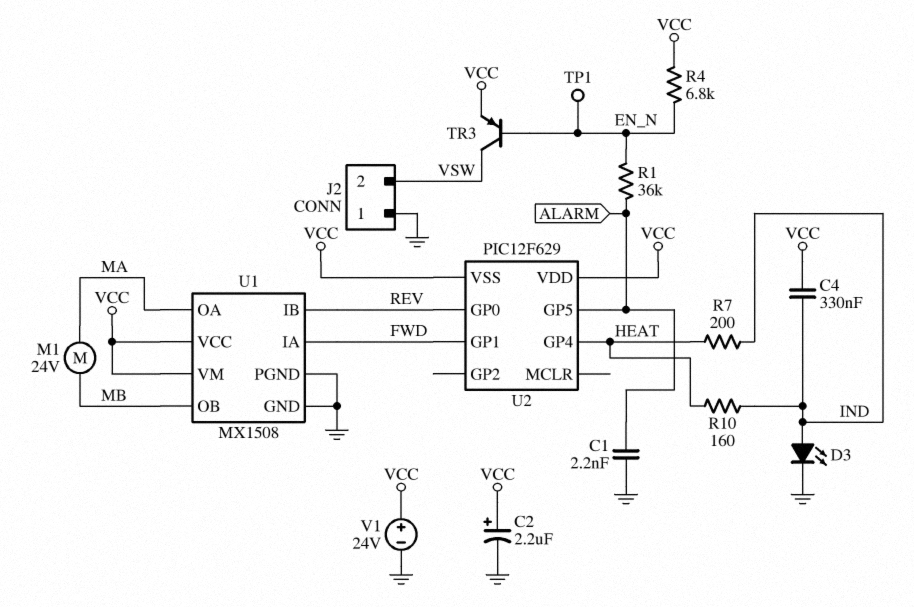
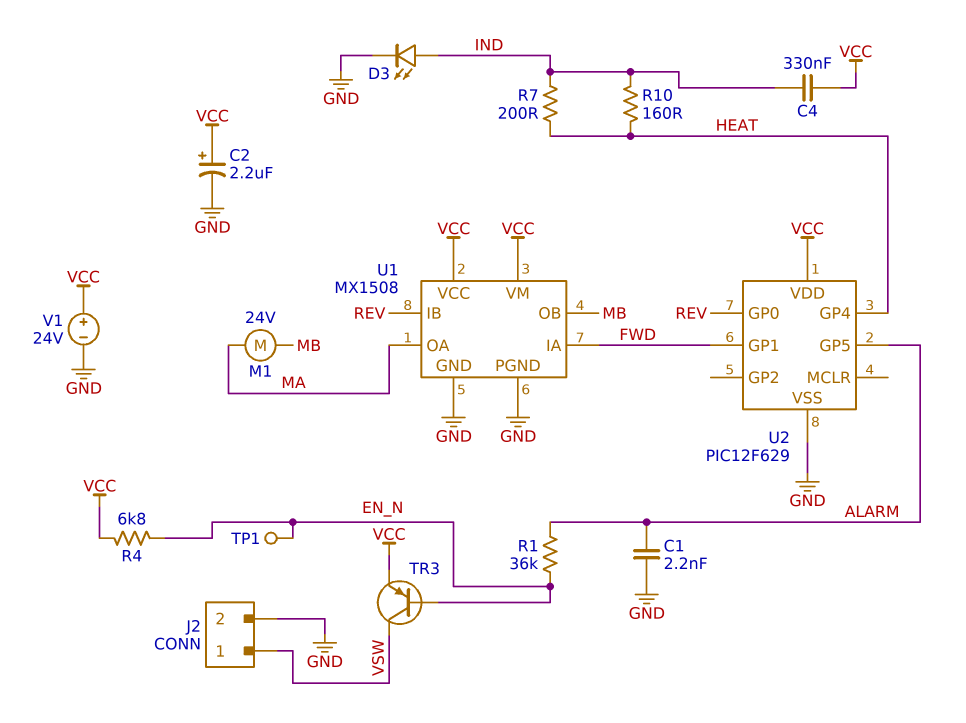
J2 pin 1: GND -> VSW
J2 pin 2: VSW -> GND
U2 pin VSS: VCC -> GND

